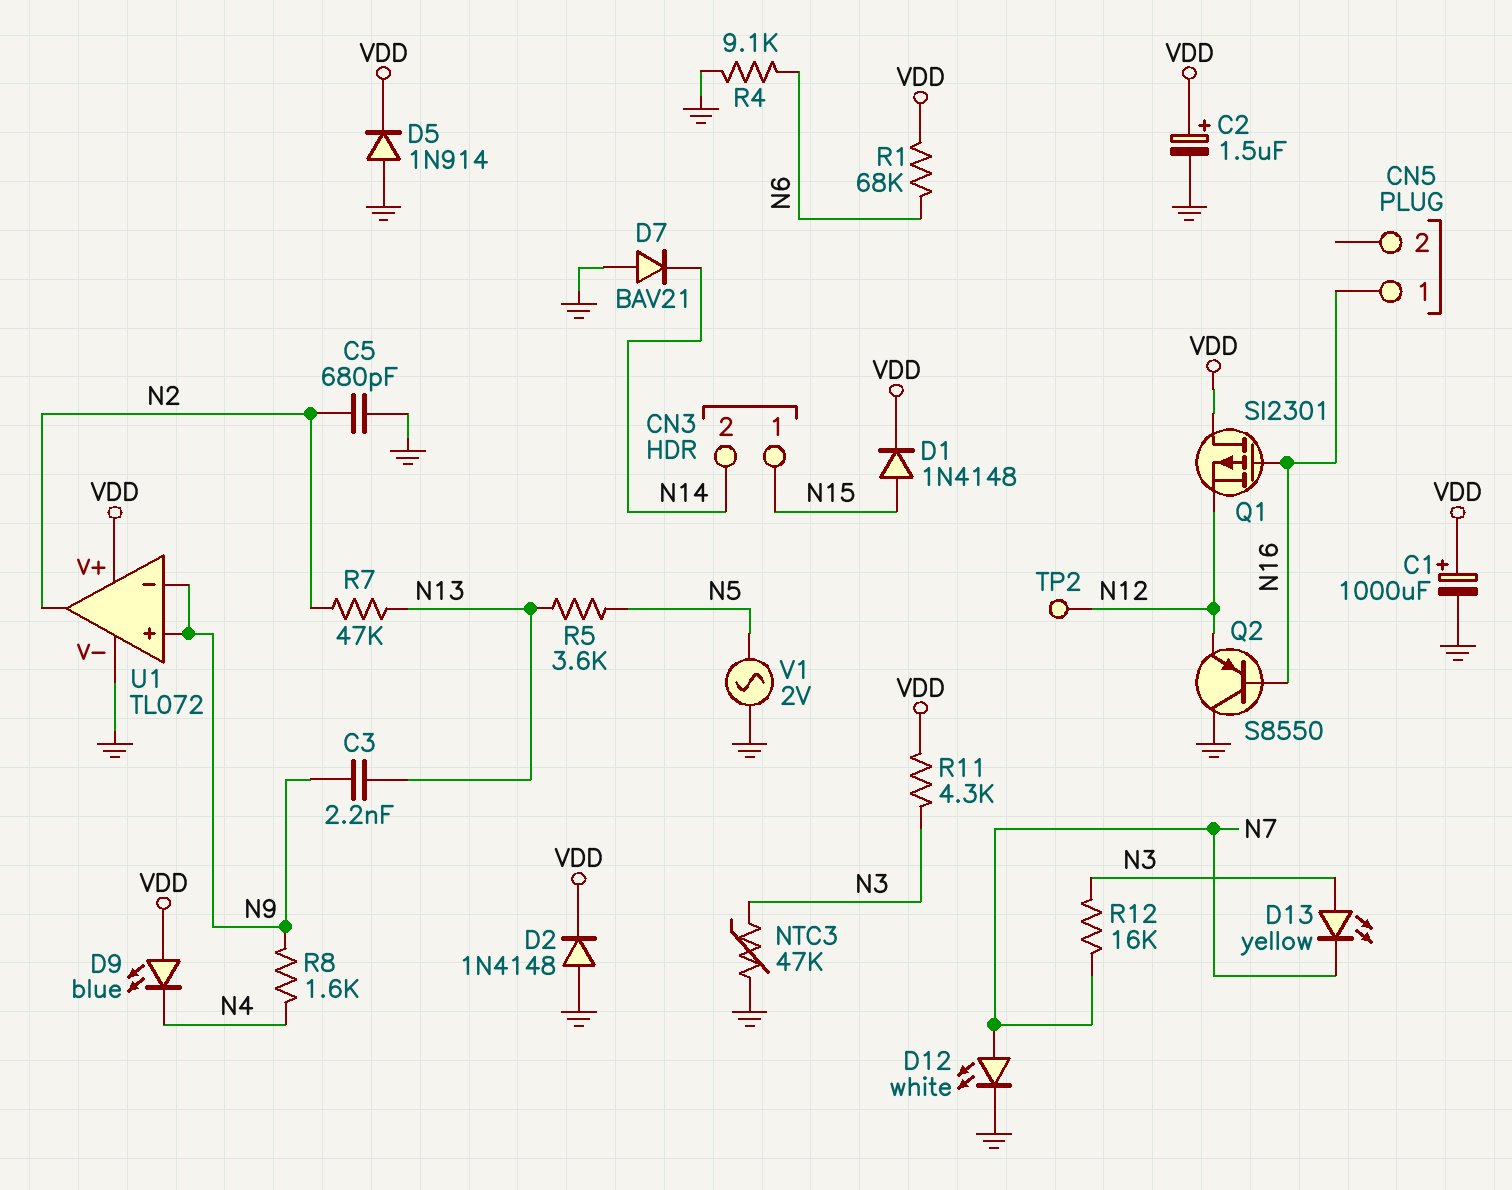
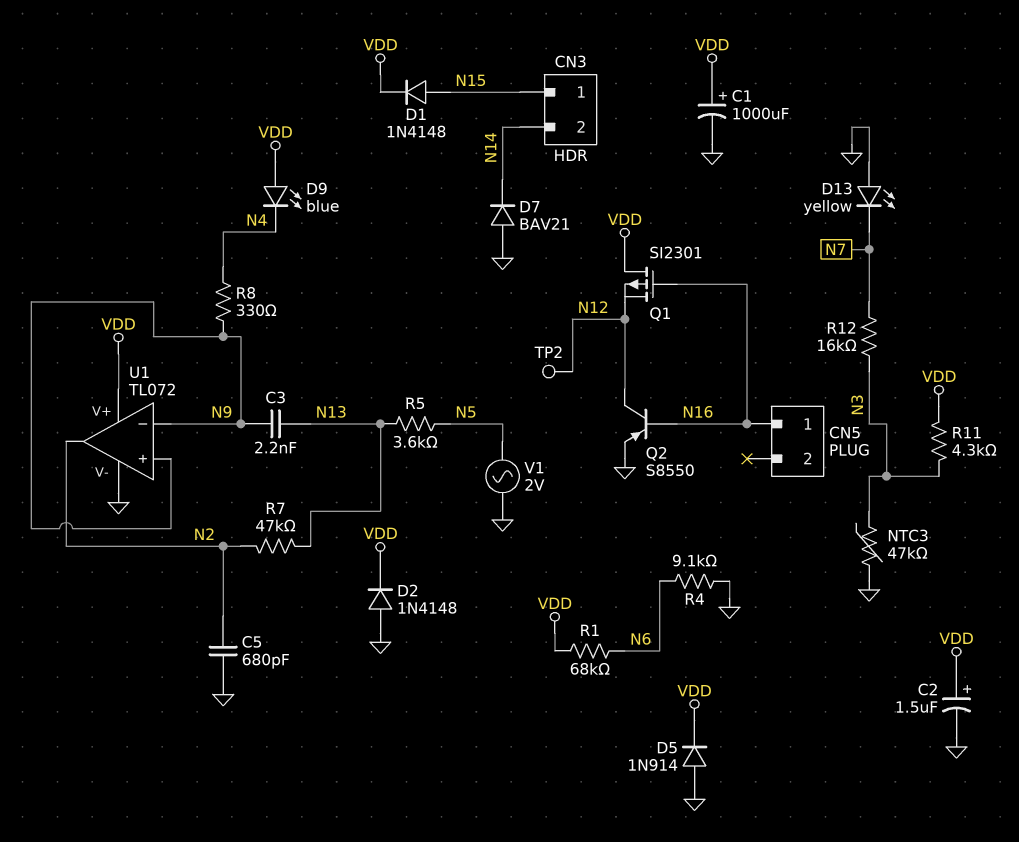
D12: LED white (A N7, K GND) -> none
D13: LED yellow (A N3, K N7) -> LED yellow (A GND, K N7)
Q2: PNP S8550 (B N16, C GND, E N12) -> PNP S8550 (B N16, C N12, E GND)
R8: 1.6k (N4, N9) -> 330 (N4, N9)

